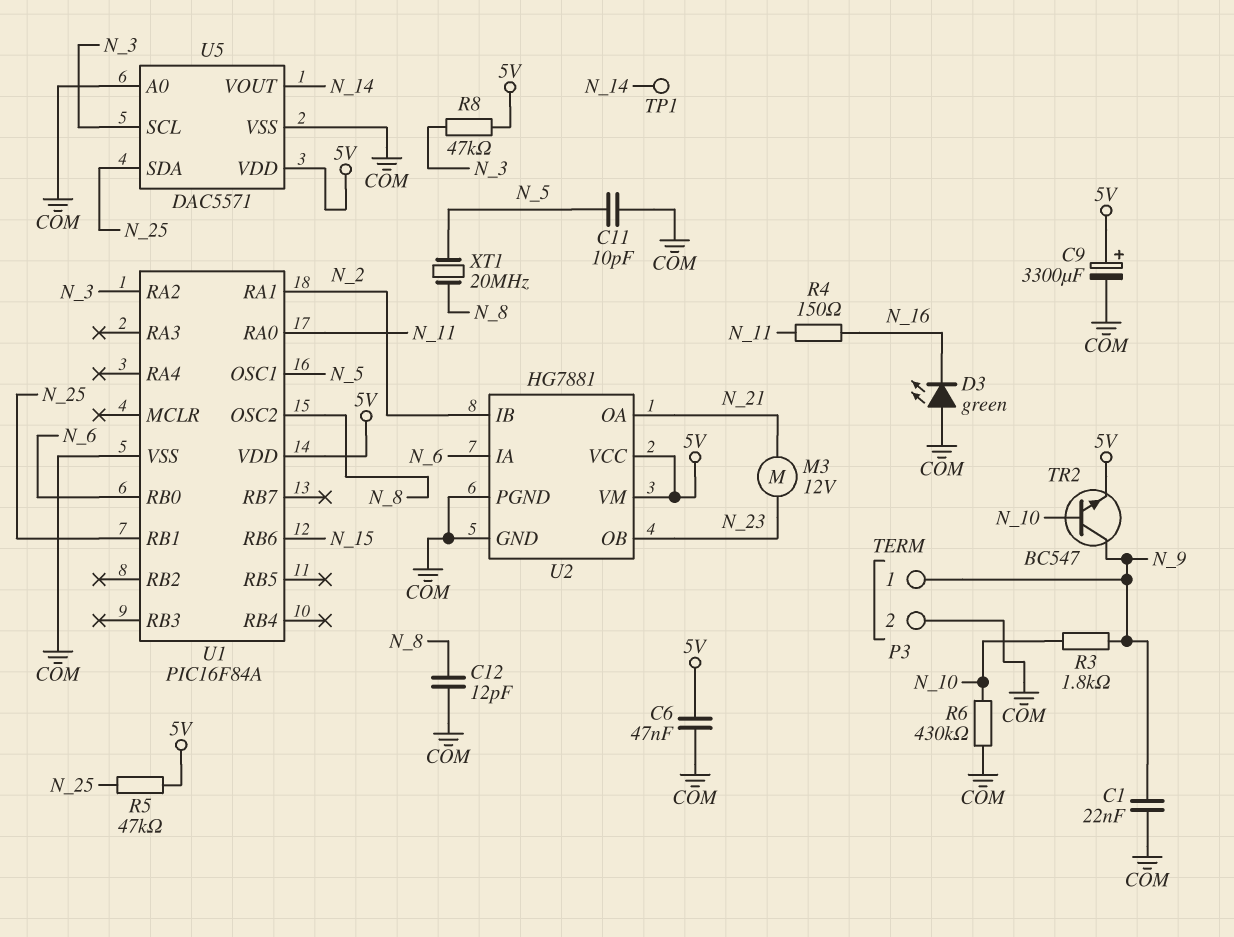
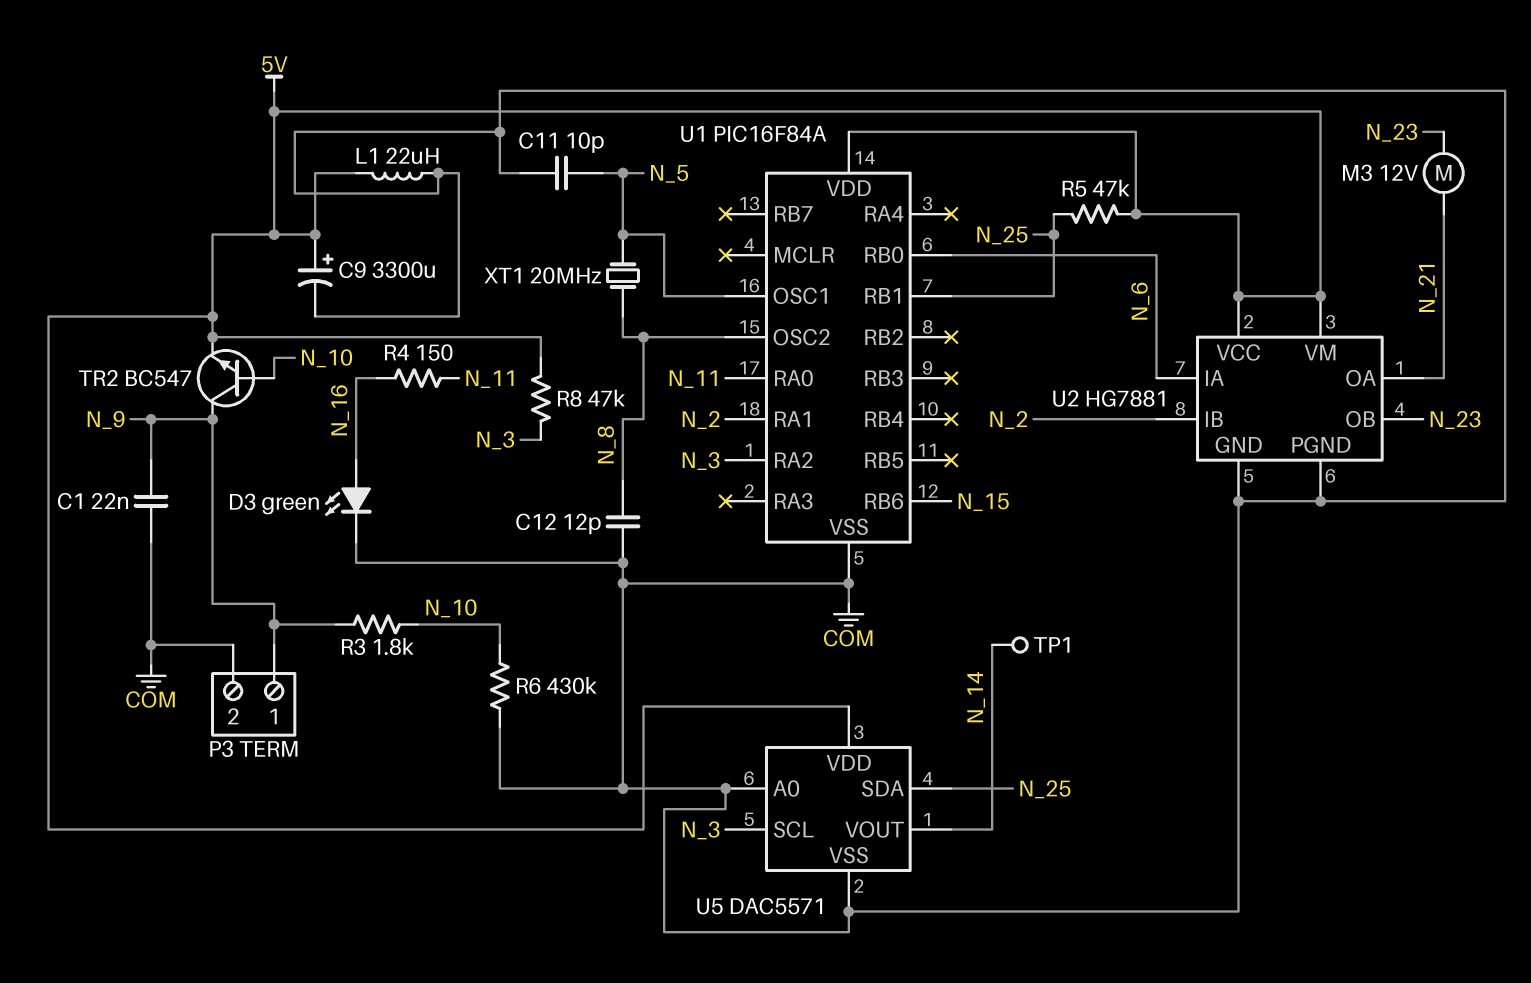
C6: 47nF (5V, COM) -> none
D3: LED green (A COM, K N_16) -> LED green (A N_16, K COM)
L1: none -> 22uH (5V, COM)

